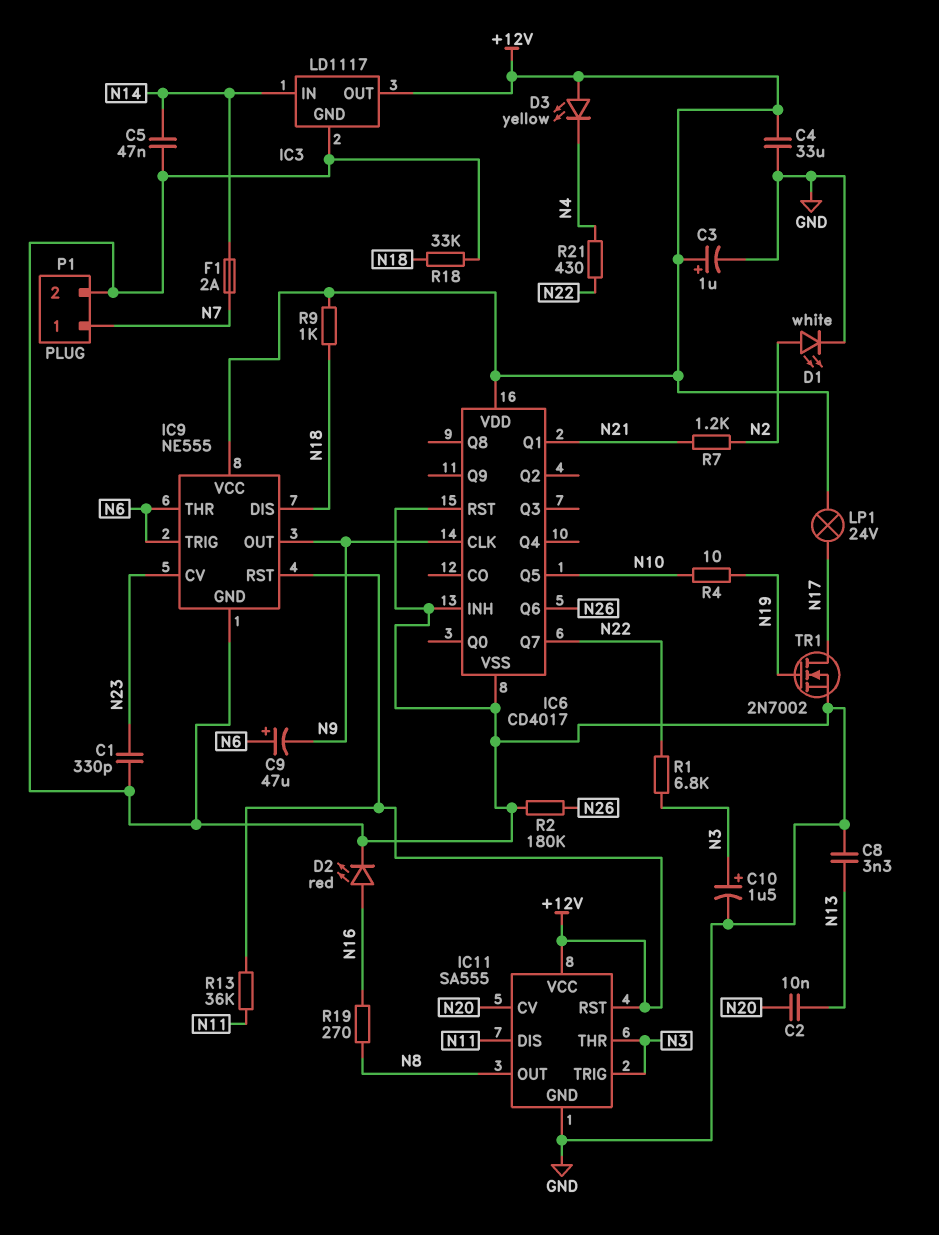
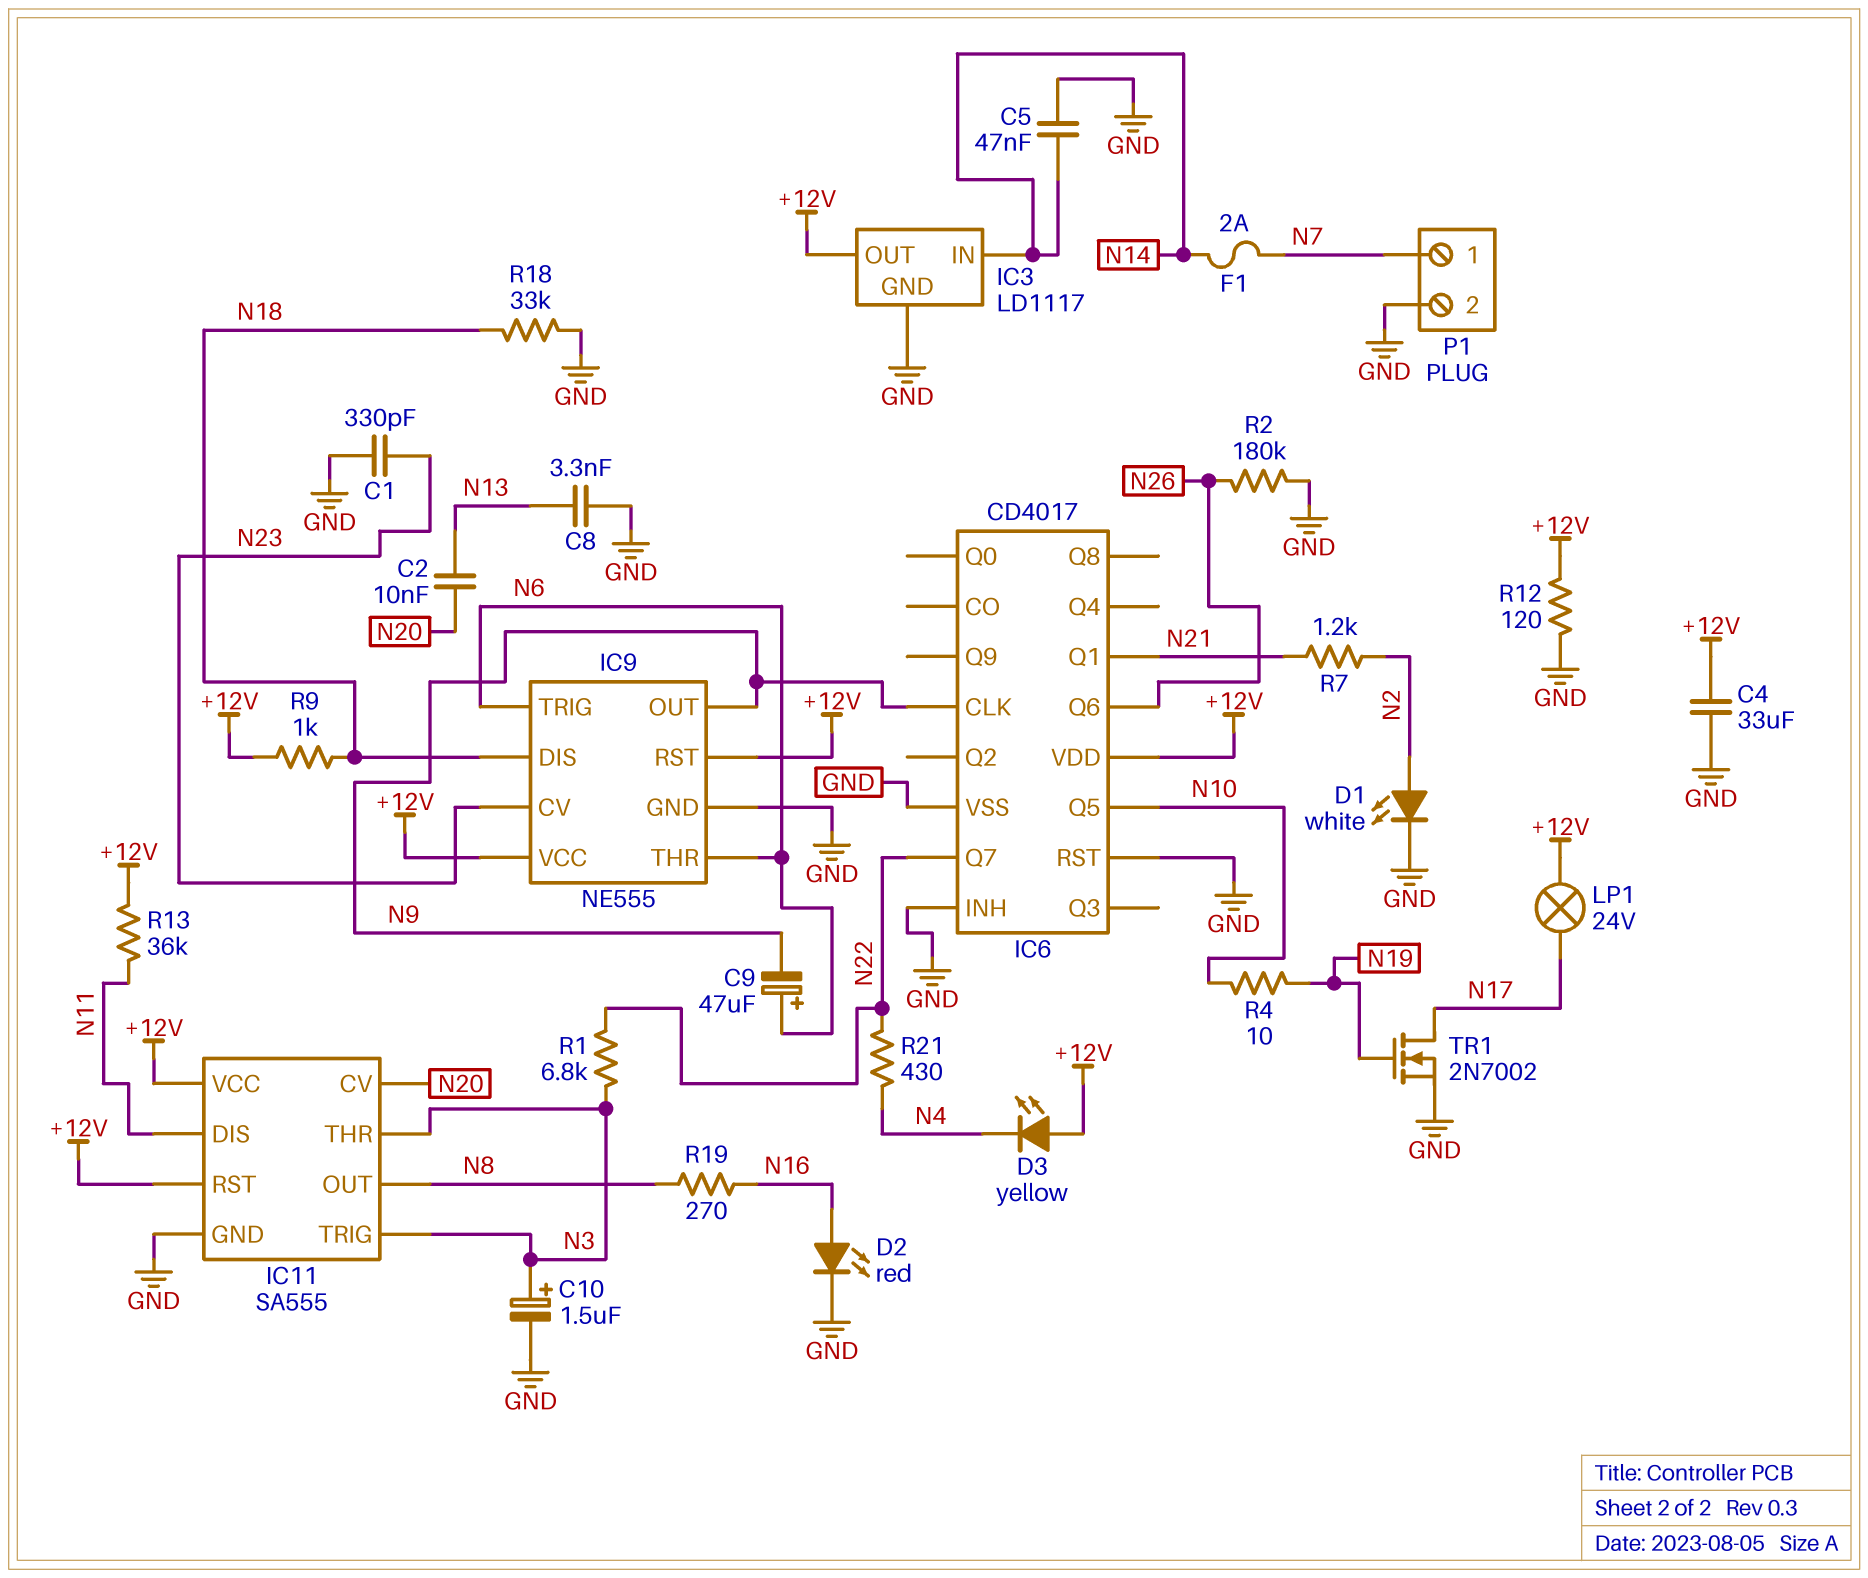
C3: 1uF (plus +12V, minus GND) -> none
R12: none -> 120 (+12V, GND)

